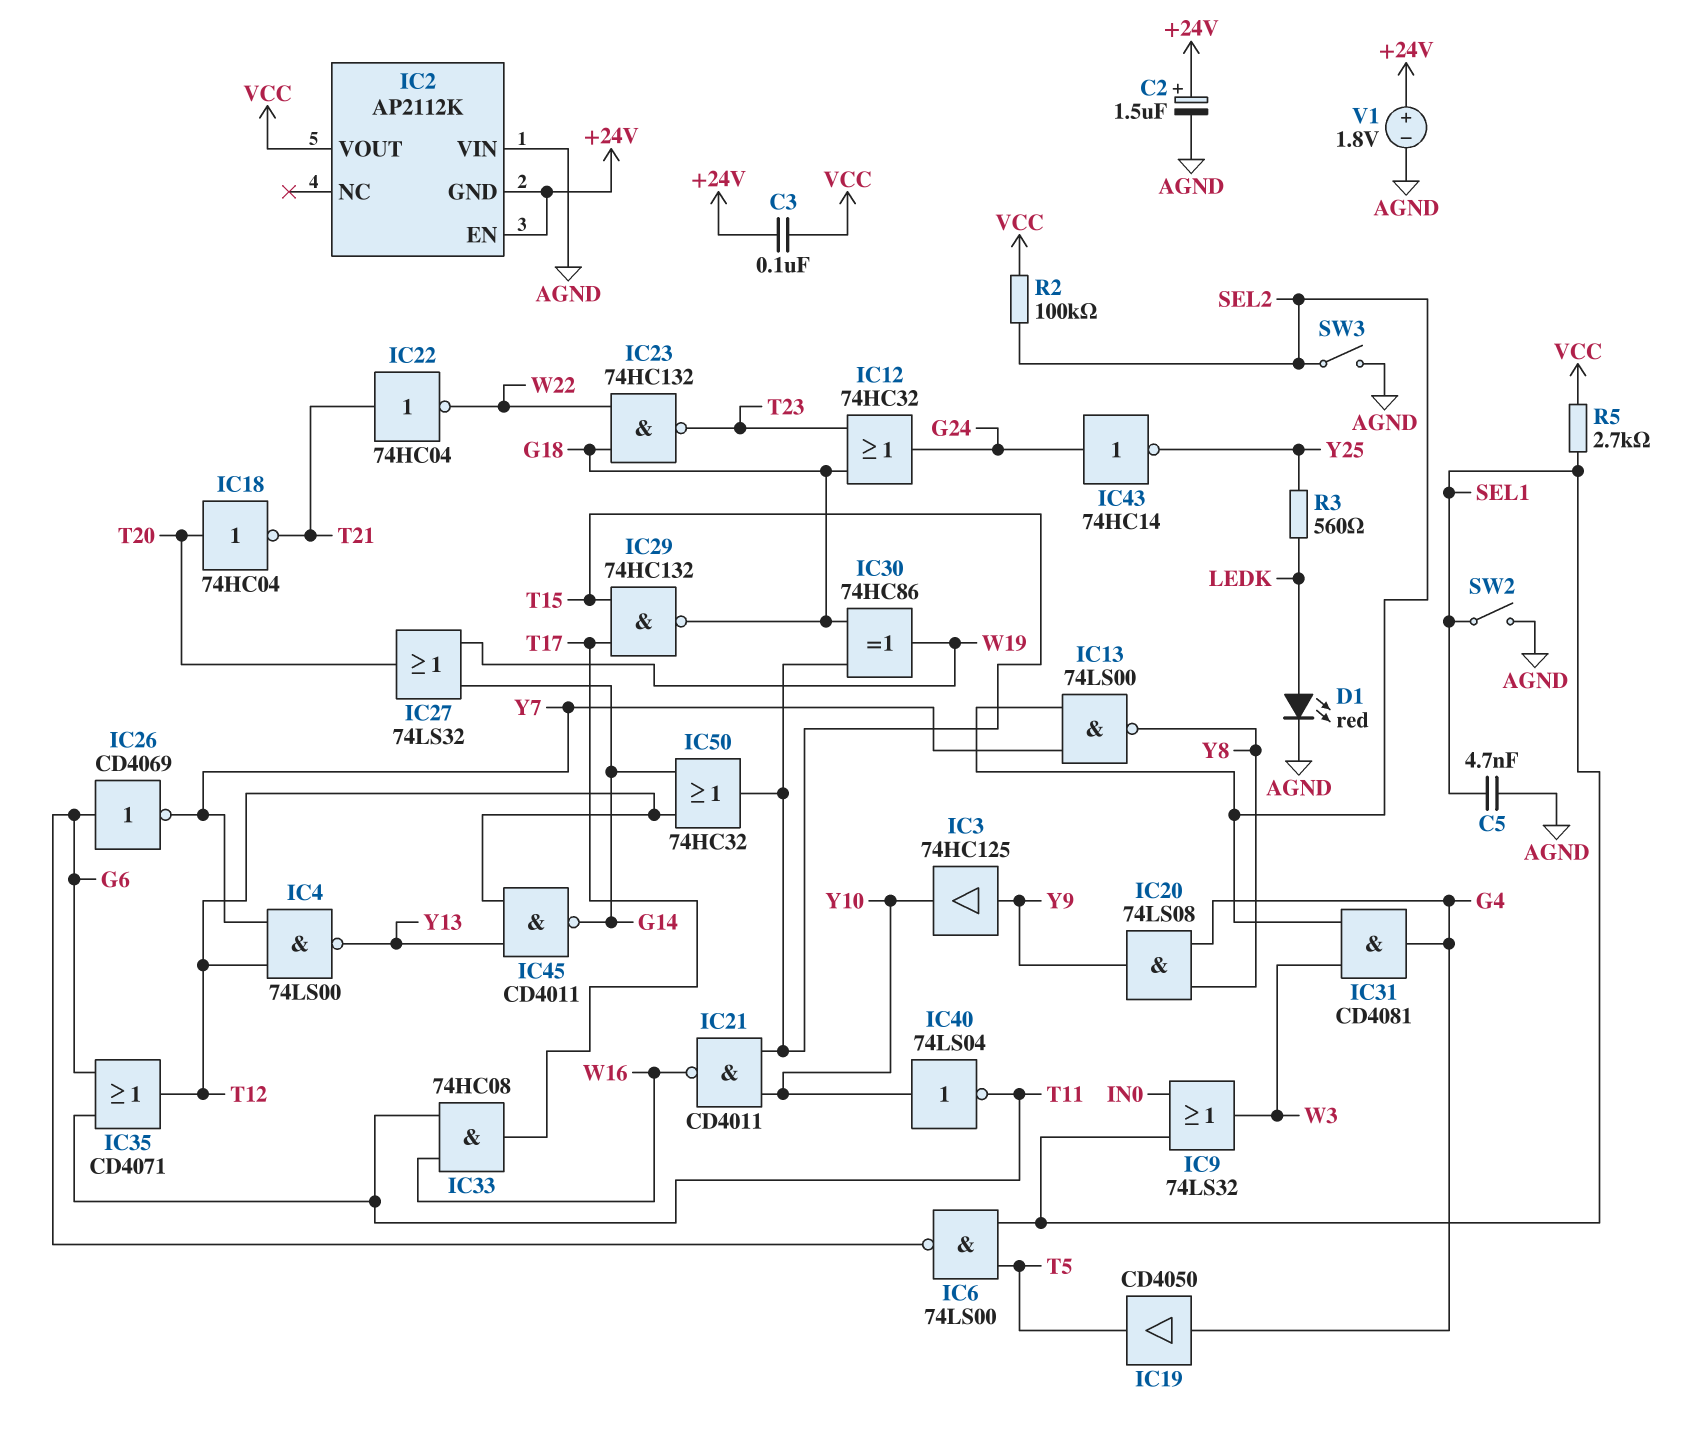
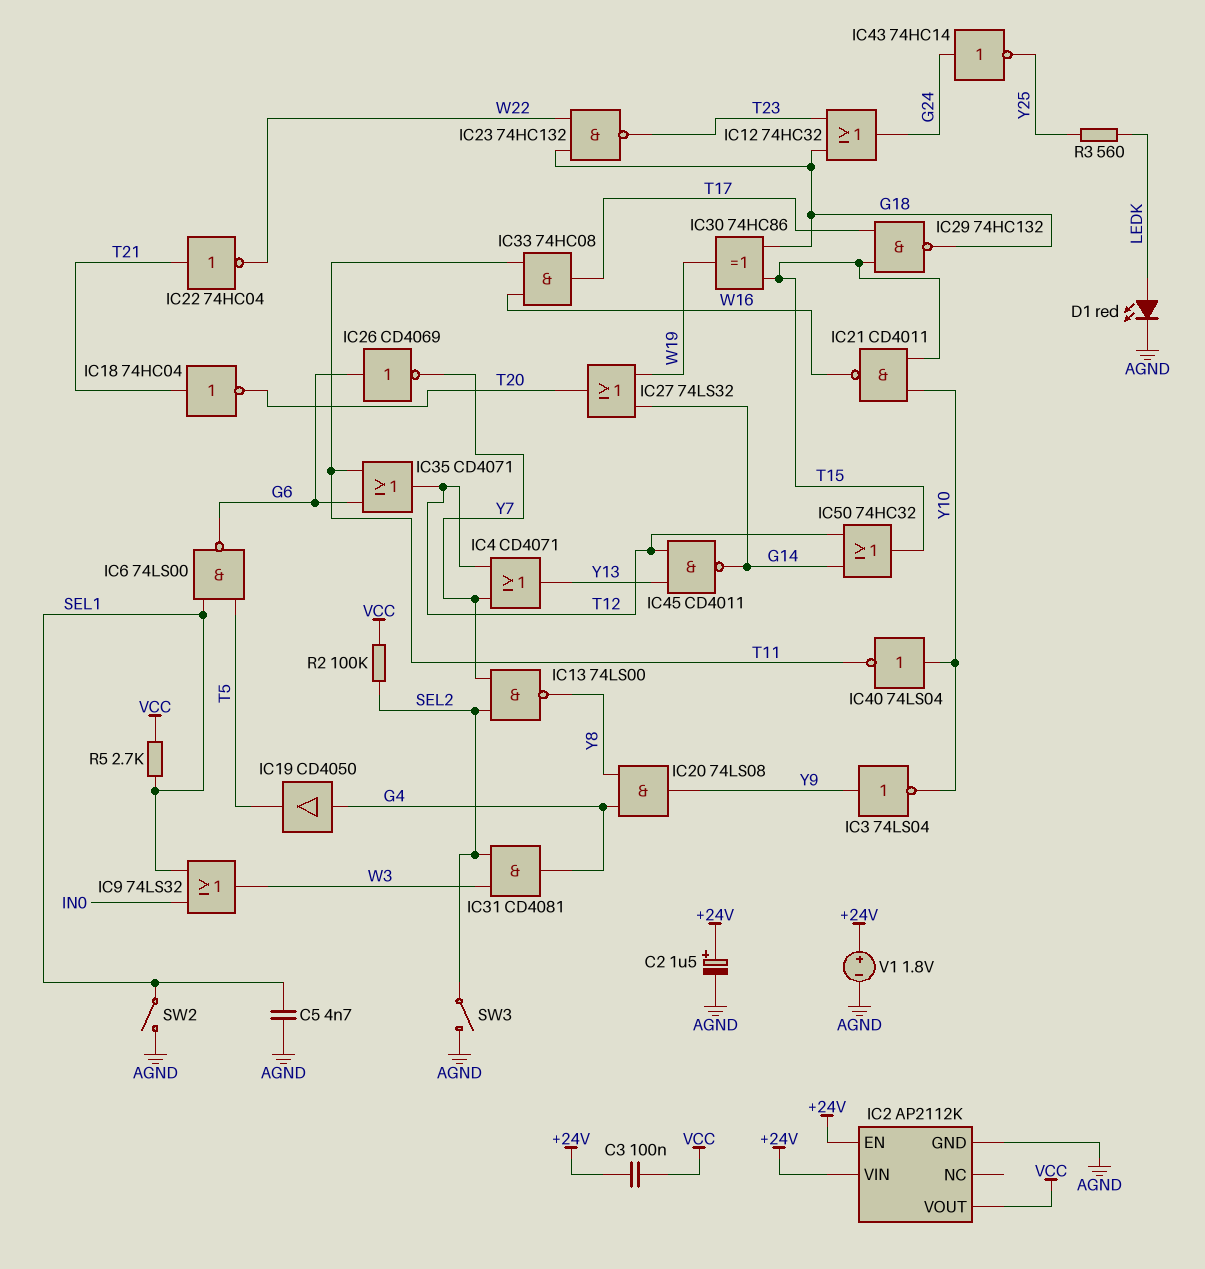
IC2 pin GND: +24V -> AGND
IC2 pin VIN: AGND -> +24V
IC3: buffer 74HC125 (in Y9, out Y10) -> NOT 74LS04 (in Y9, out Y10)
IC4: NAND 74LS00 (in T12, in Y7, out Y13) -> OR CD4071 (in T12, in Y7, out Y13)
IC18: NOT 74HC04 (in T20, out T21) -> NOT 74HC04 (in T21, out T20)

